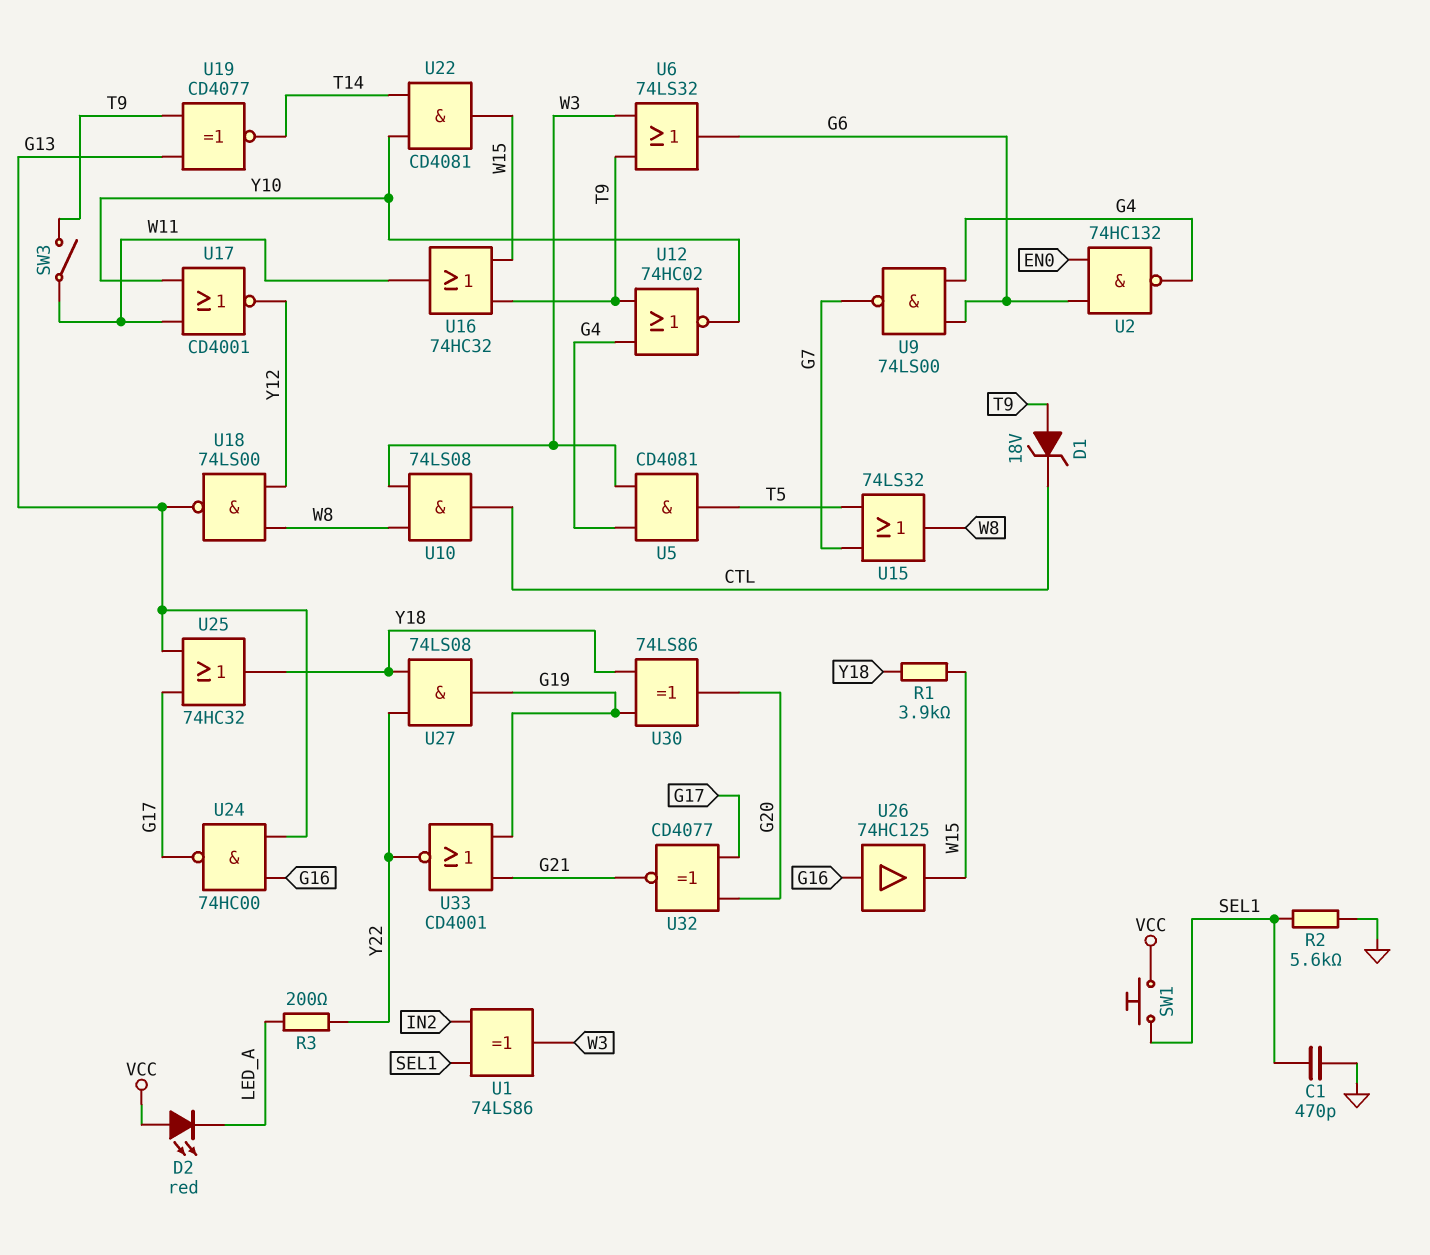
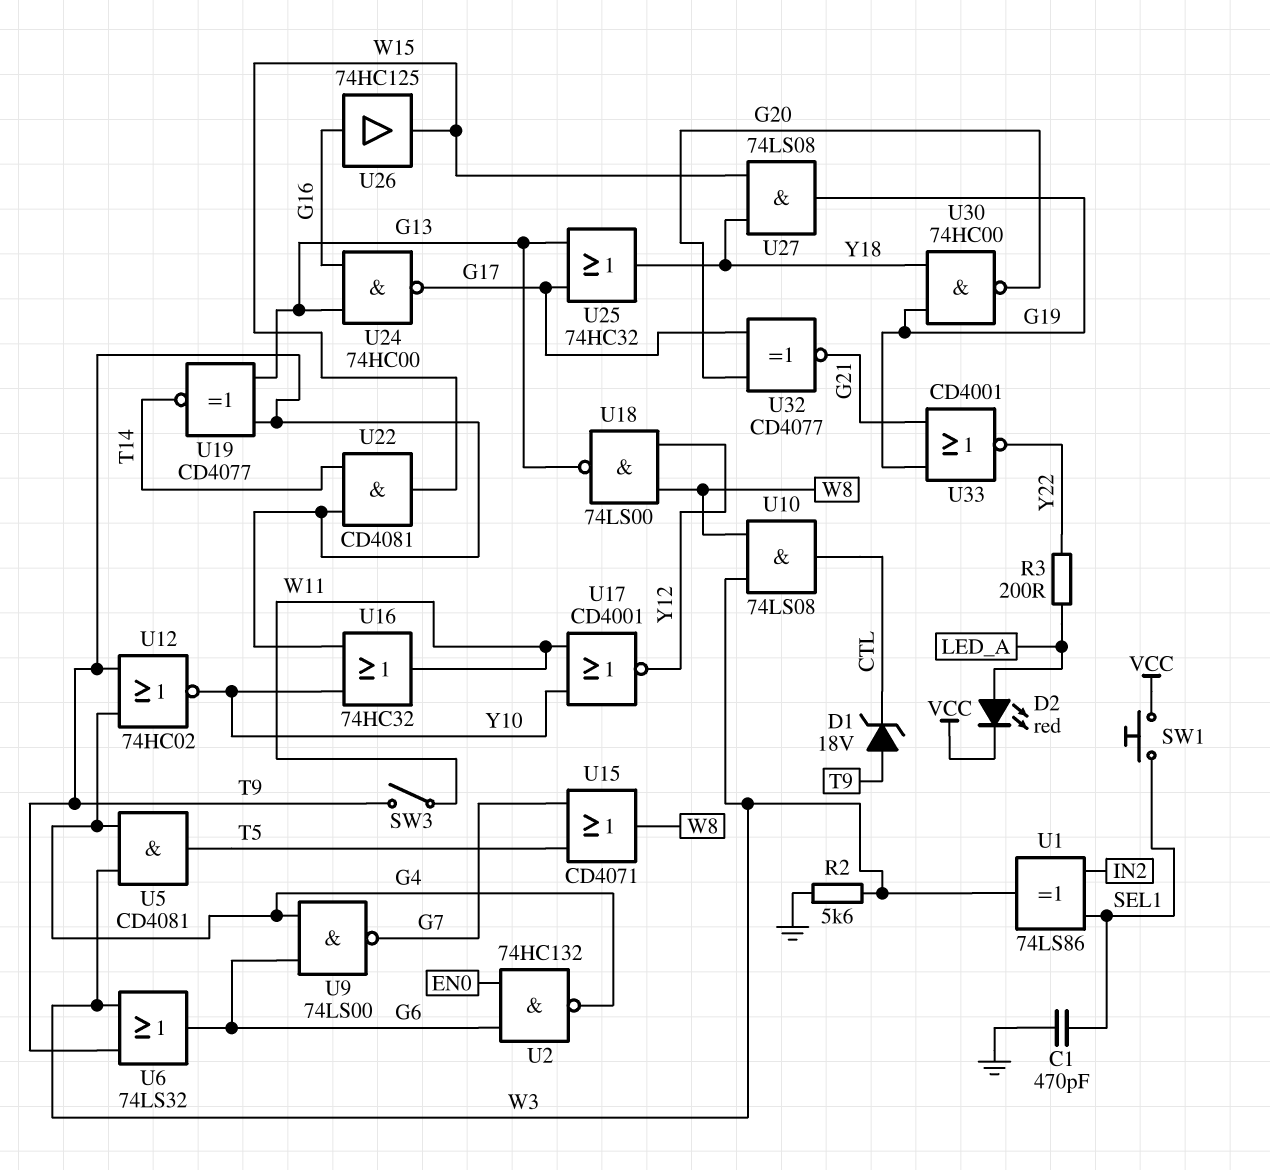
D2: LED red (A VCC, K LED_A) -> LED red (A LED_A, K VCC)
R1: 3.9k (W15, Y18) -> none
R2: 5.6k (GND, SEL1) -> 5.6k (GND, W3)
U15: OR 74LS32 (in G7, in T5, out W8) -> OR CD4071 (in G7, in T5, out W8)
U16: OR 74HC32 (in T9, in W15, out W11) -> OR 74HC32 (in T9, in Y10, out W11)
U22: AND CD4081 (in T14, in Y10, out W15) -> AND CD4081 (in T9, in T14, out W15)
U27: AND 74LS08 (in Y18, in Y22, out G19) -> AND 74LS08 (in W15, in Y18, out G19)
U30: XOR 74LS86 (in G19, in Y18, out G20) -> NAND 74HC00 (in G19, in Y18, out G20)

